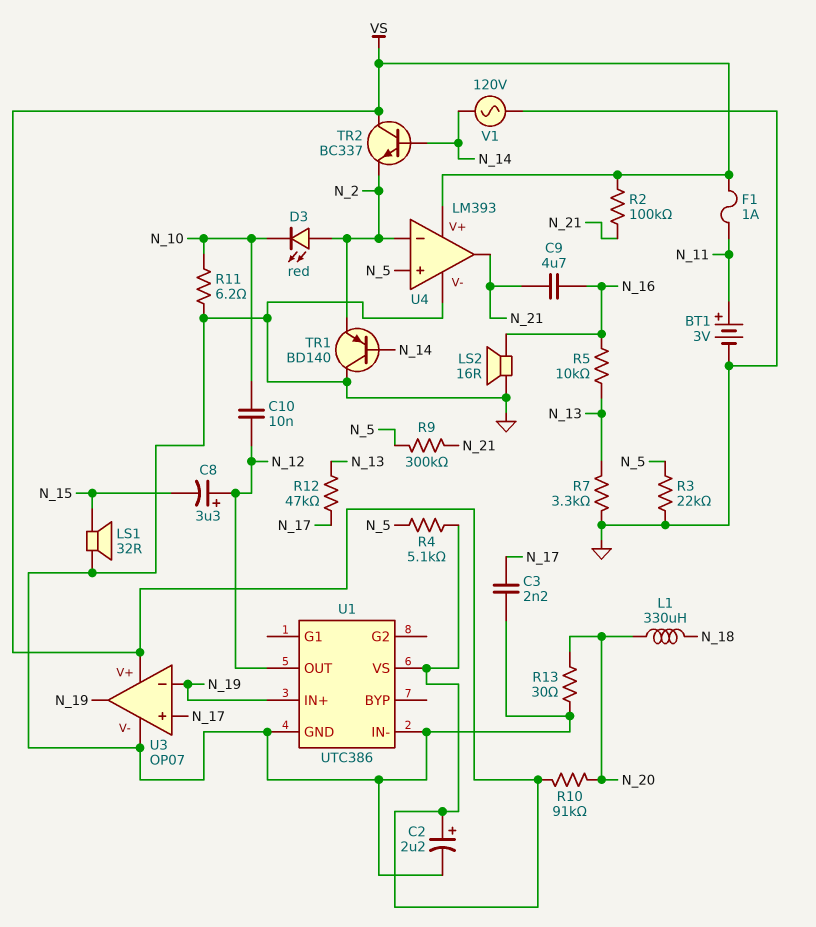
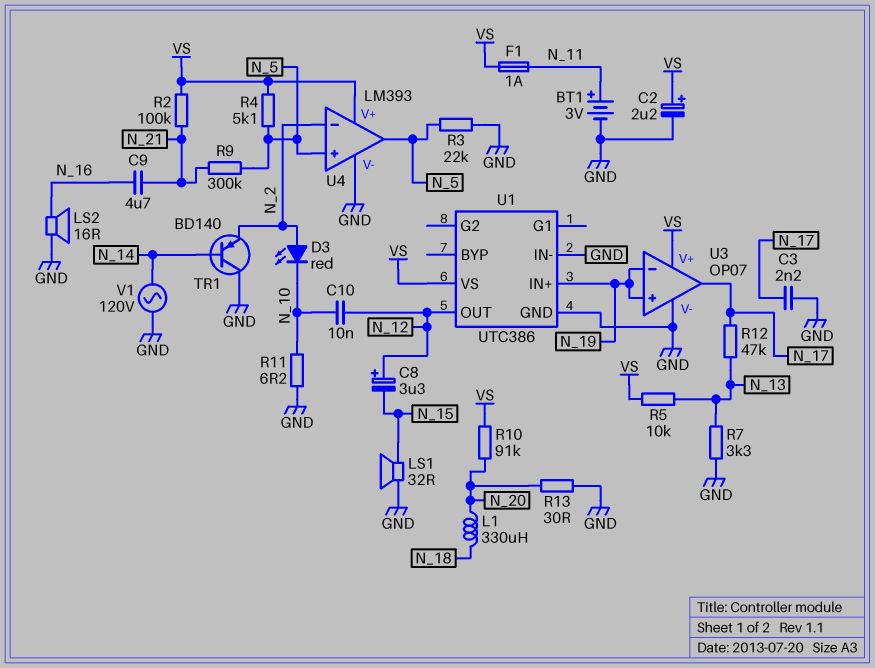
R5: 10k (N_13, N_16) -> 10k (N_13, VS)
TR2: NPN BC337 (B N_14, C VS, E N_2) -> none
U3 pin in+: N_17 -> N_19
U3 pin out: N_19 -> N_17
U4 pin out: N_21 -> N_5

